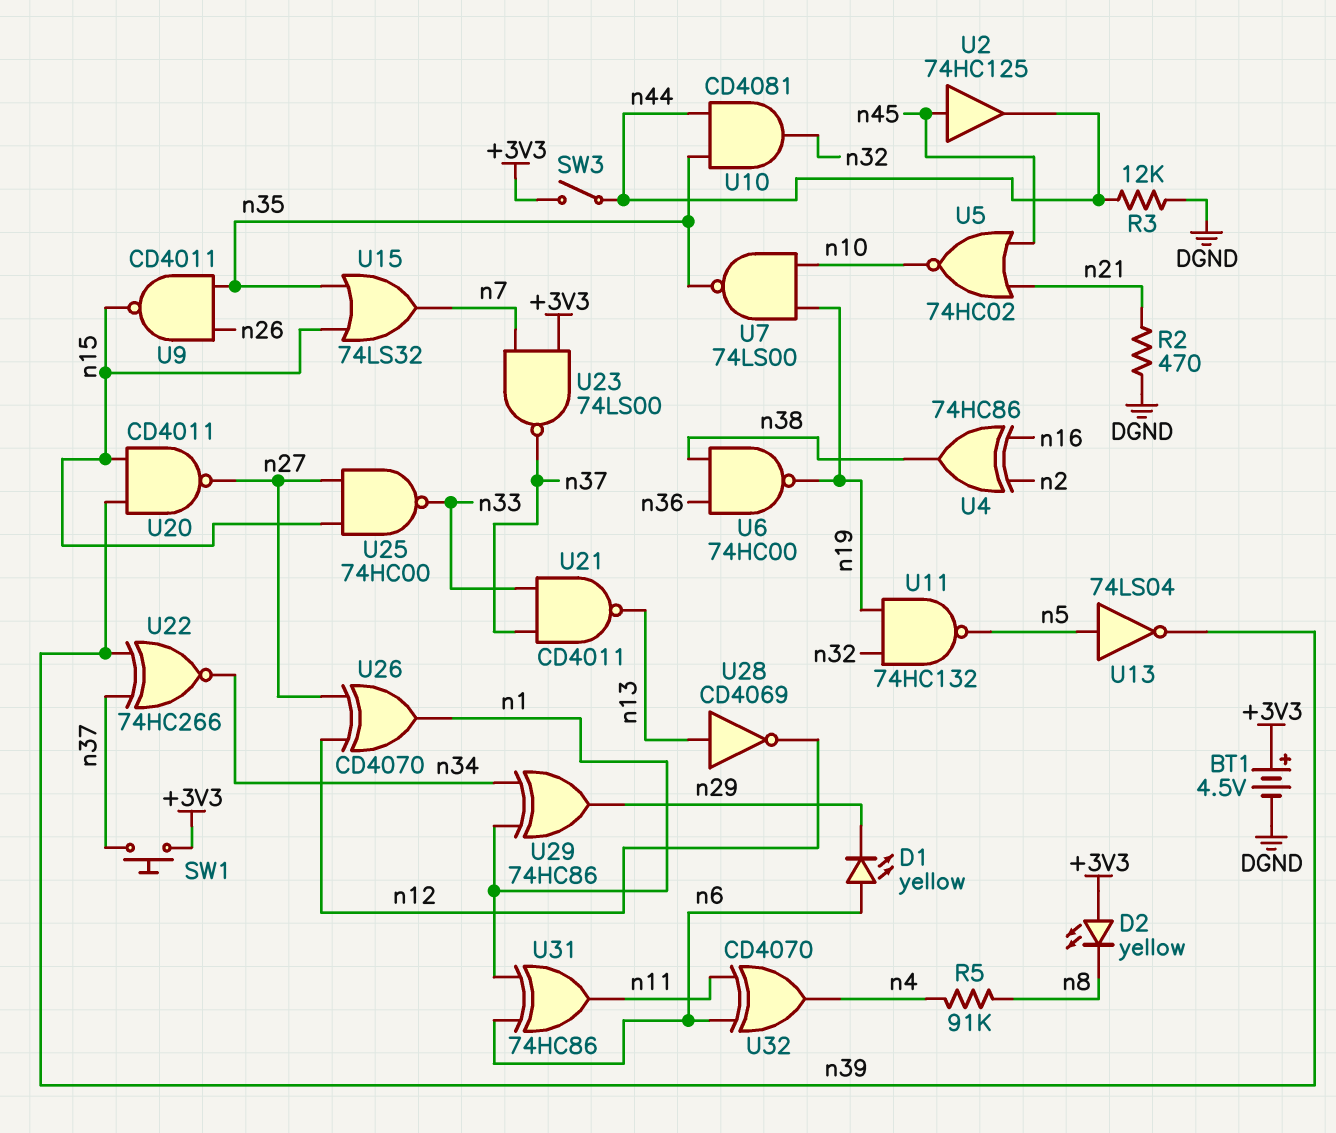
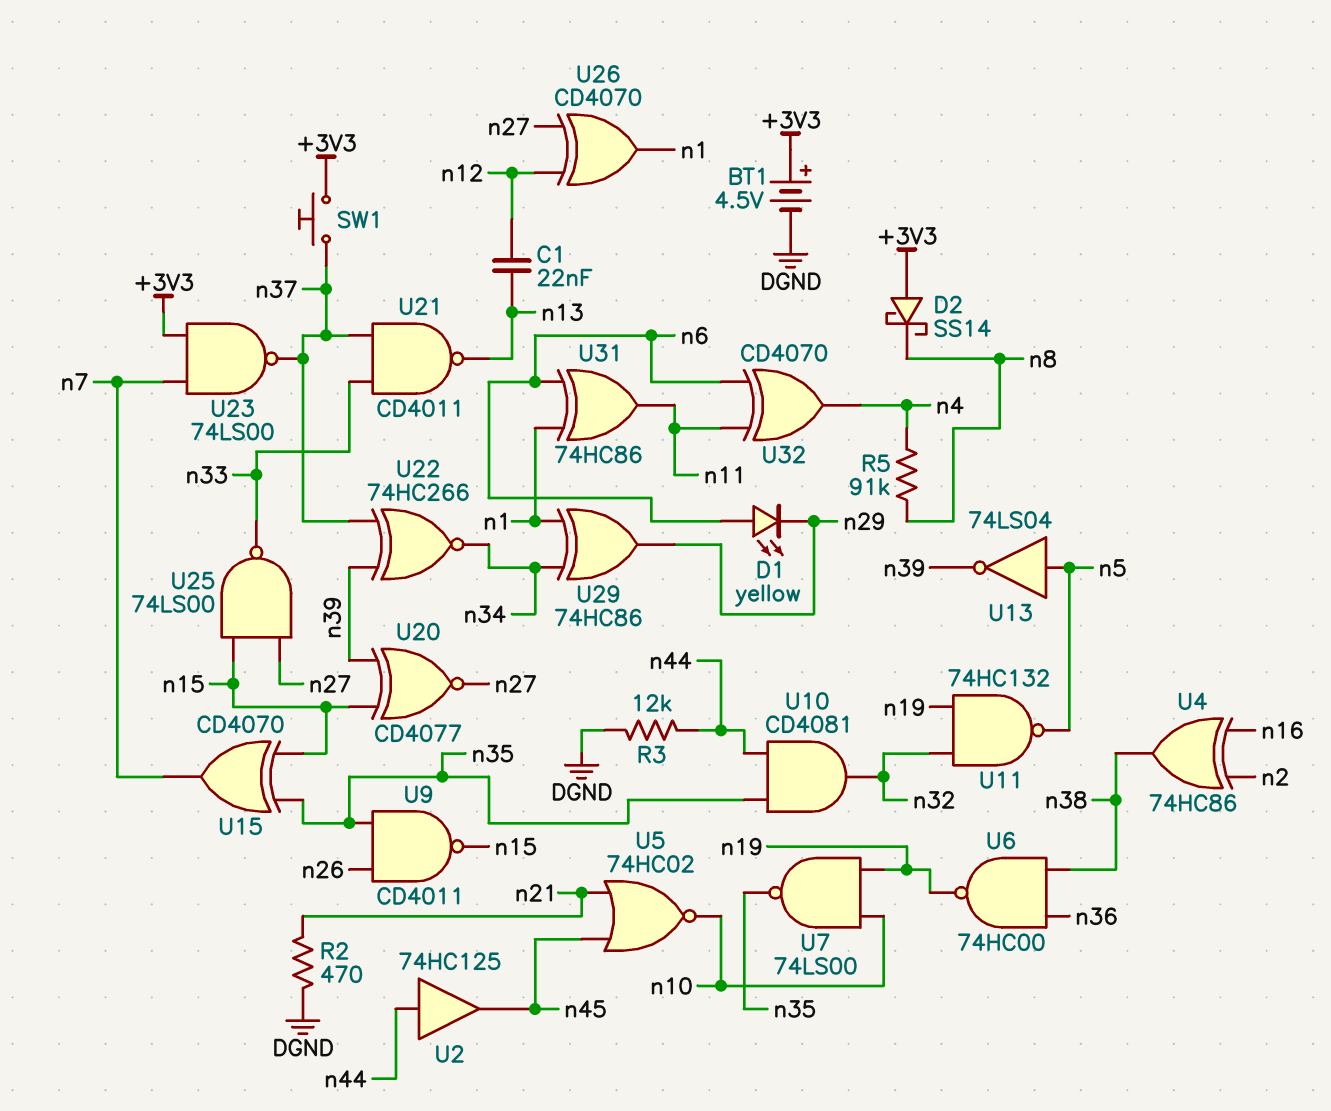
C1: none -> 22nF (n12, n13)
D2: LED yellow (A +3V3, K n8) -> schottky SS14 (A +3V3, K n8)
SW3: switch (+3V3, n44) -> none
U2: buffer 74HC125 (in n45, out n44) -> buffer 74HC125 (in n44, out n45)
U15: OR 74LS32 (in n15, in n35, out n7) -> XOR CD4070 (in n15, in n35, out n7)
U20: NAND CD4011 (in n15, in n39, out n27) -> XNOR CD4077 (in n15, in n39, out n27)
U25: NAND 74HC00 (in n15, in n27, out n33) -> NAND 74LS00 (in n15, in n27, out n33)
U28: NOT CD4069 (in n13, out n12) -> none

